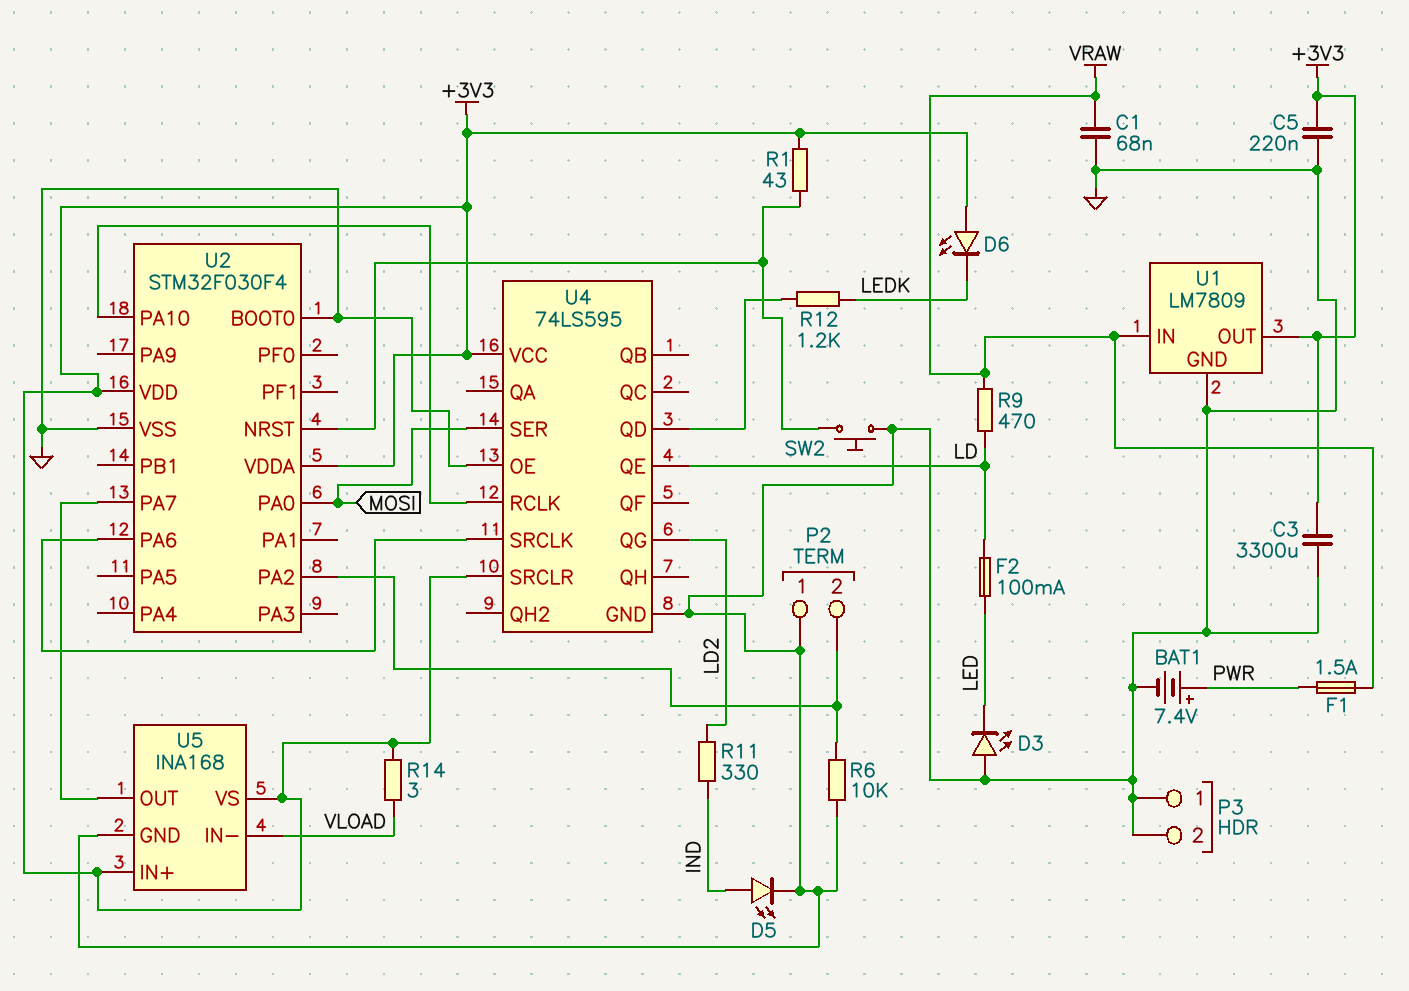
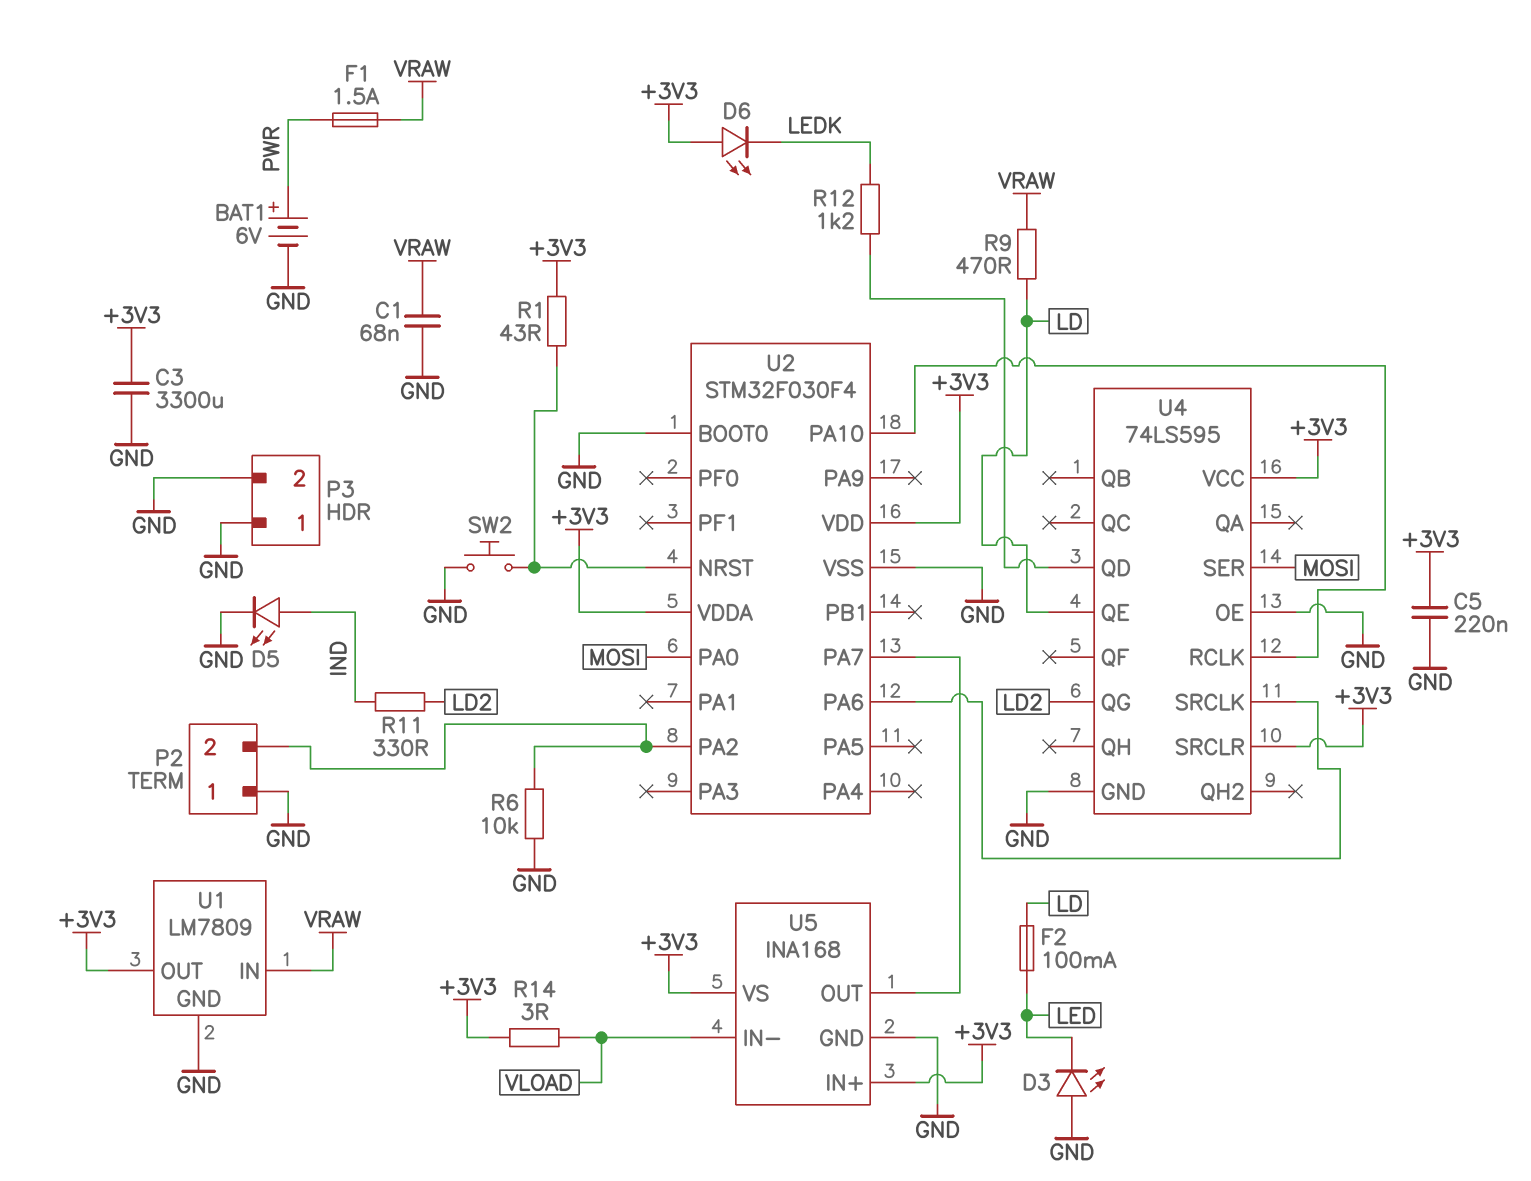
BAT1: 7.4V (plus PWR, minus GND) -> 6V (plus PWR, minus GND)

